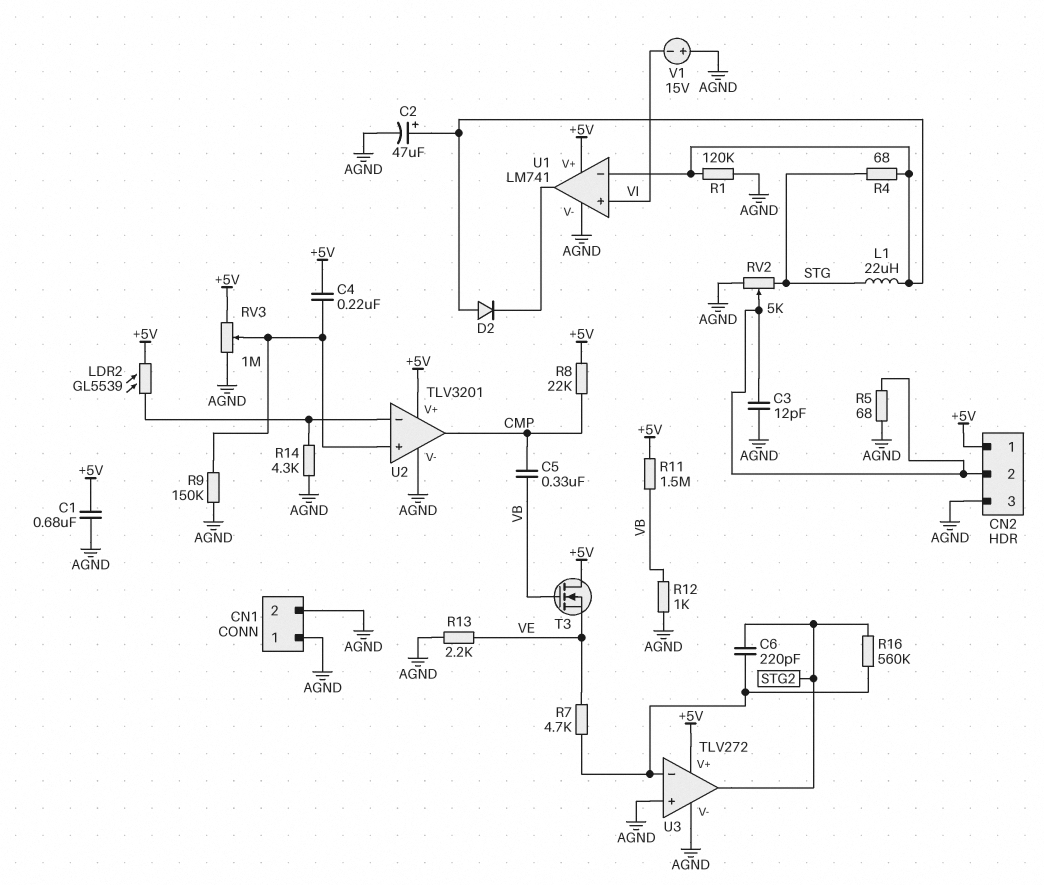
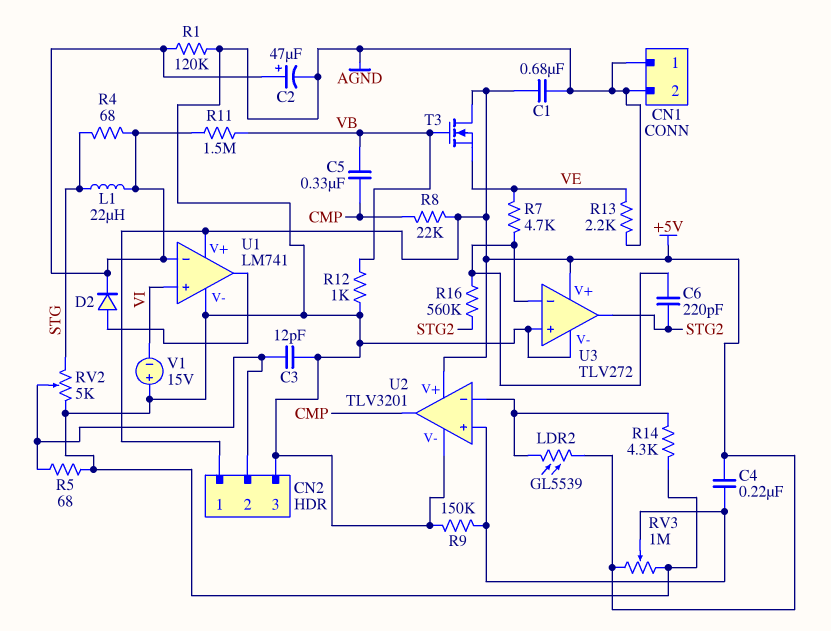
D2: diode (A U1/in-, K U1/out) -> diode (A U1/out, K U1/in-)
R11: 1.5M (+5V, VB) -> 1.5M (U1/in-, VB)

